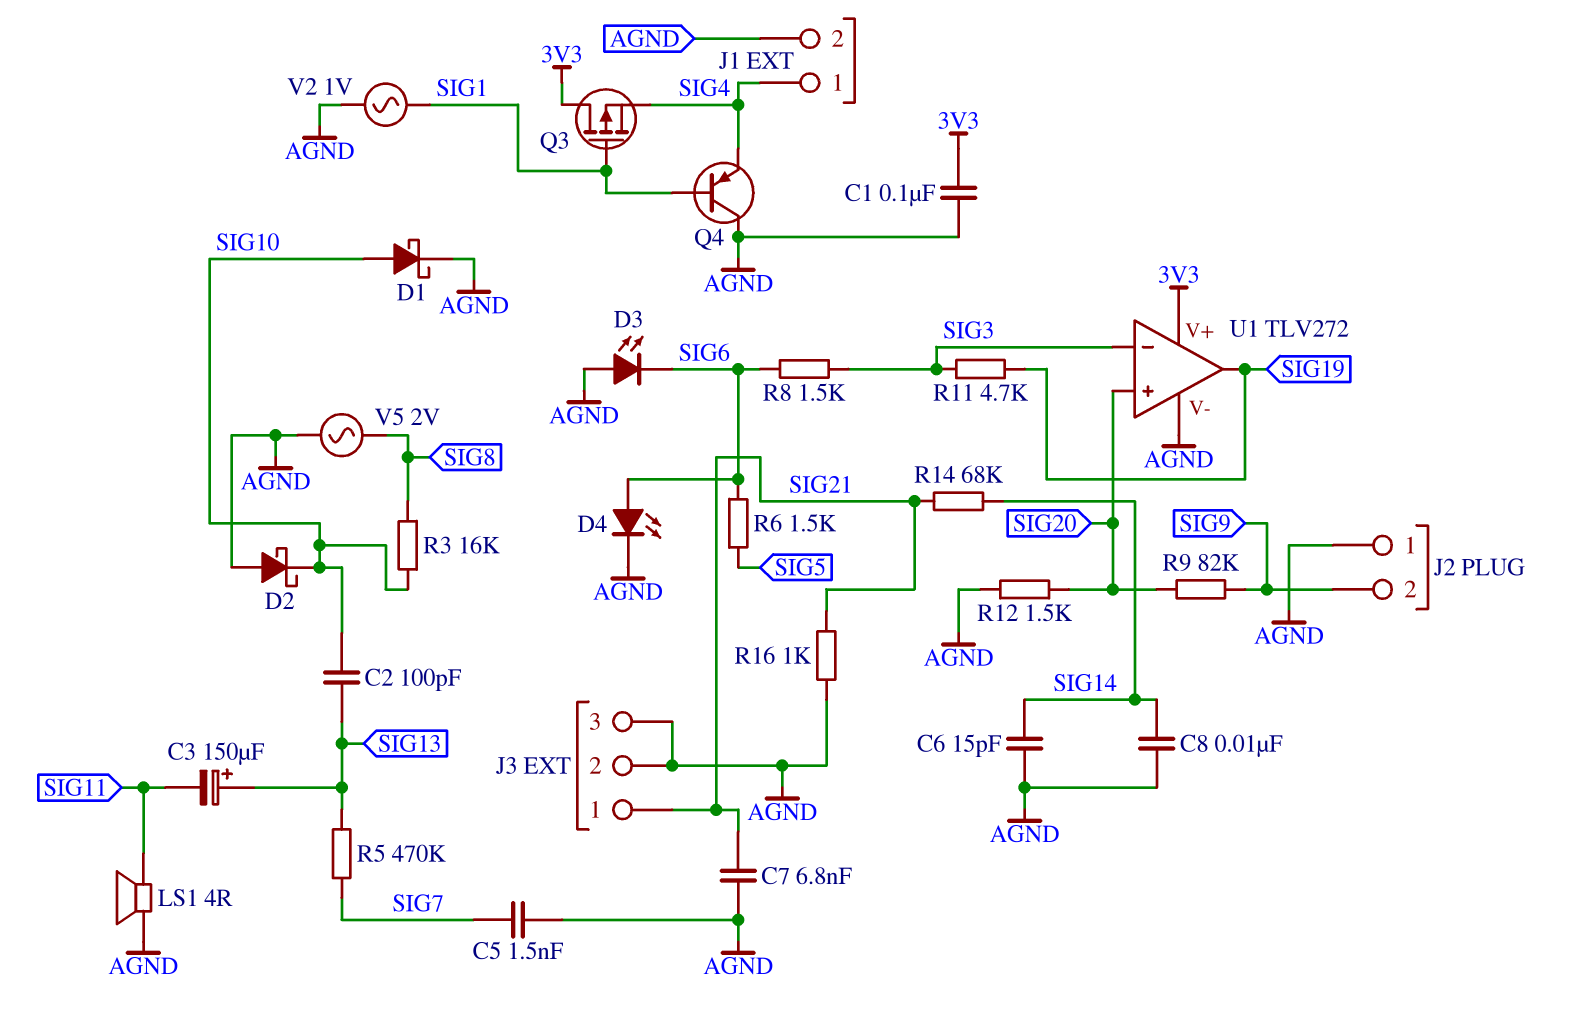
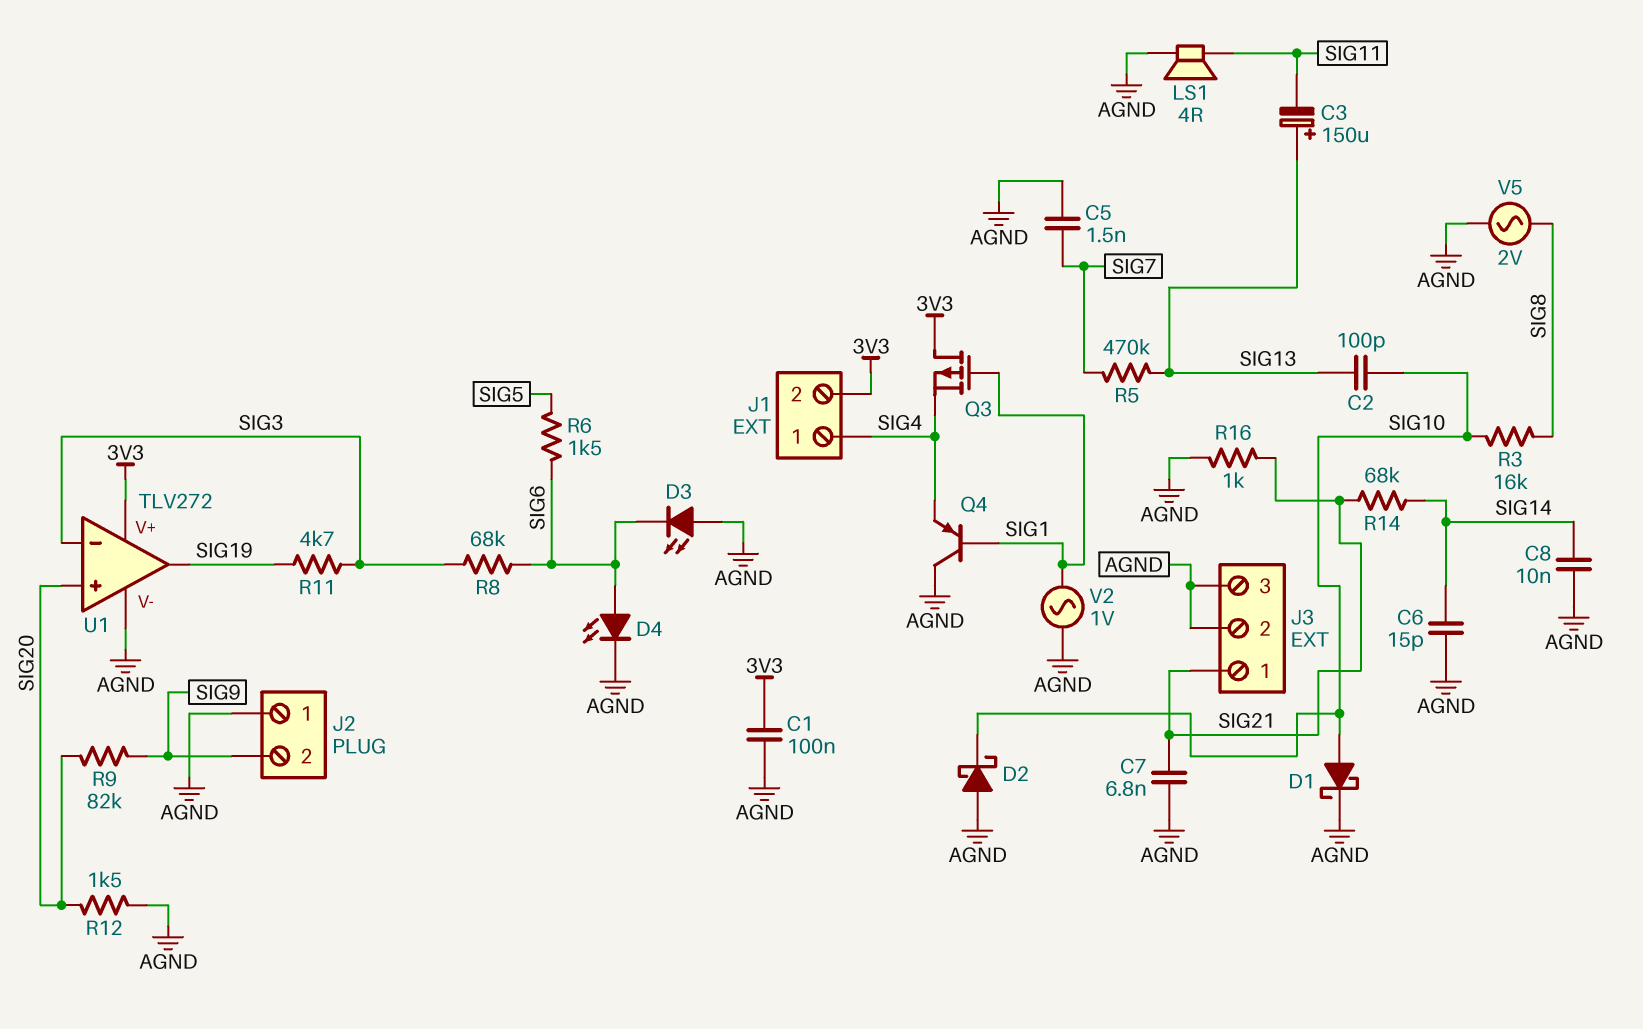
J1 pin 2: AGND -> 3V3
R8: 1.5k (SIG3, SIG6) -> 68k (SIG3, SIG6)

